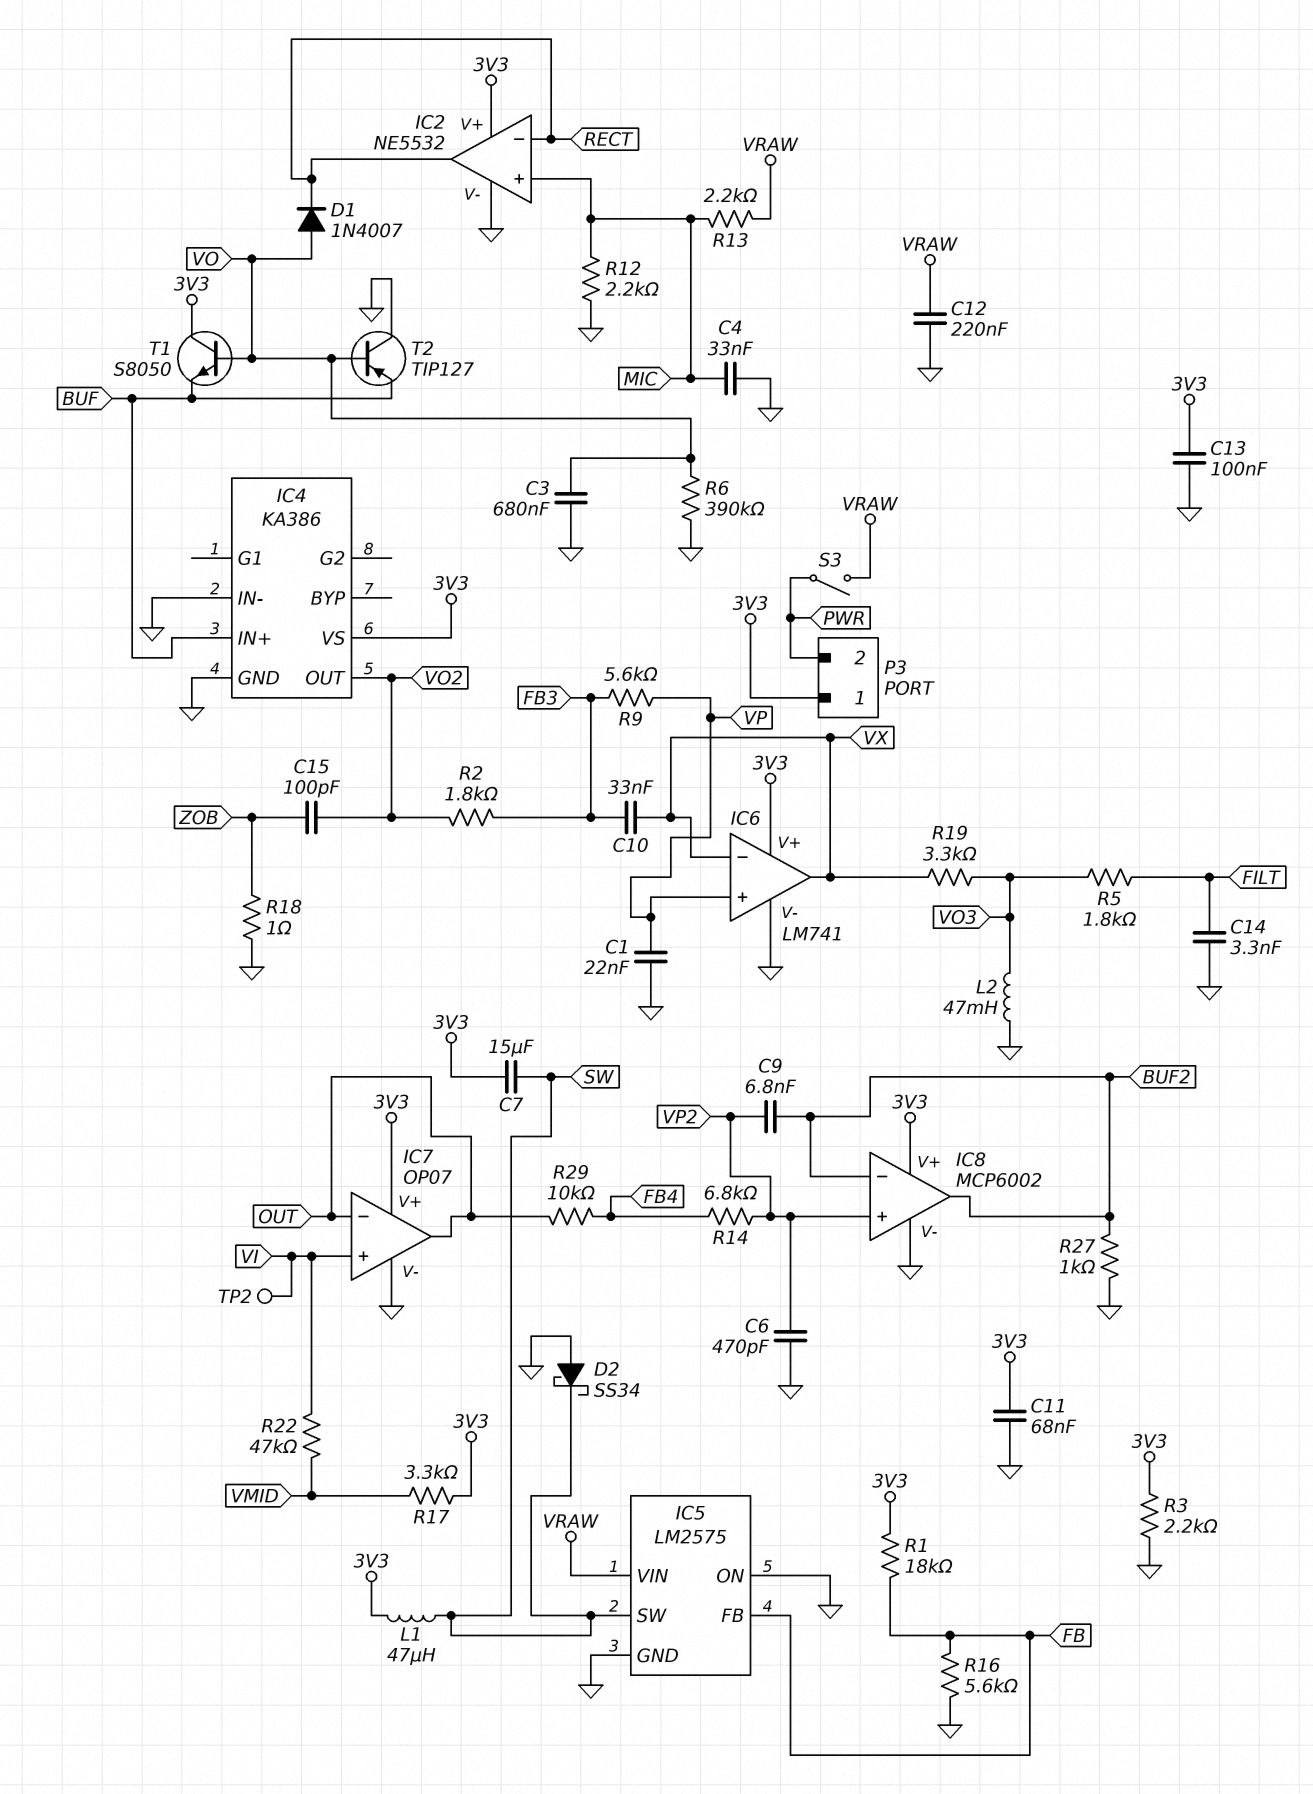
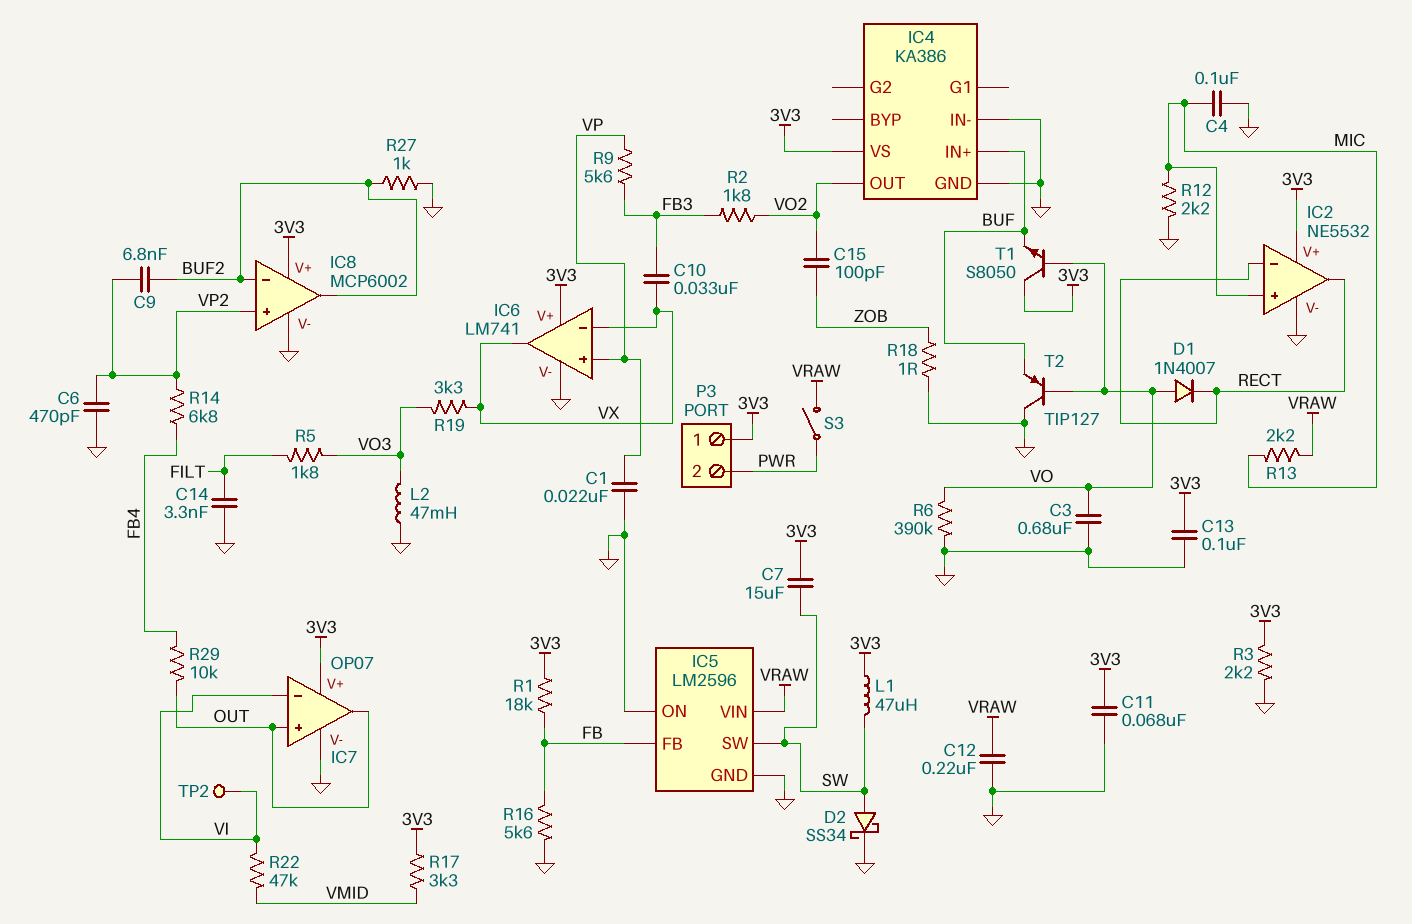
C4: 33nF (GND, MIC) -> 100nF (GND, MIC)
D2: schottky SS34 (A GND, K SW) -> schottky SS34 (A SW, K GND)
IC5: LM2575 -> LM2596
IC7 pin in+: VI -> OUT
IC7 pin in-: OUT -> VI

